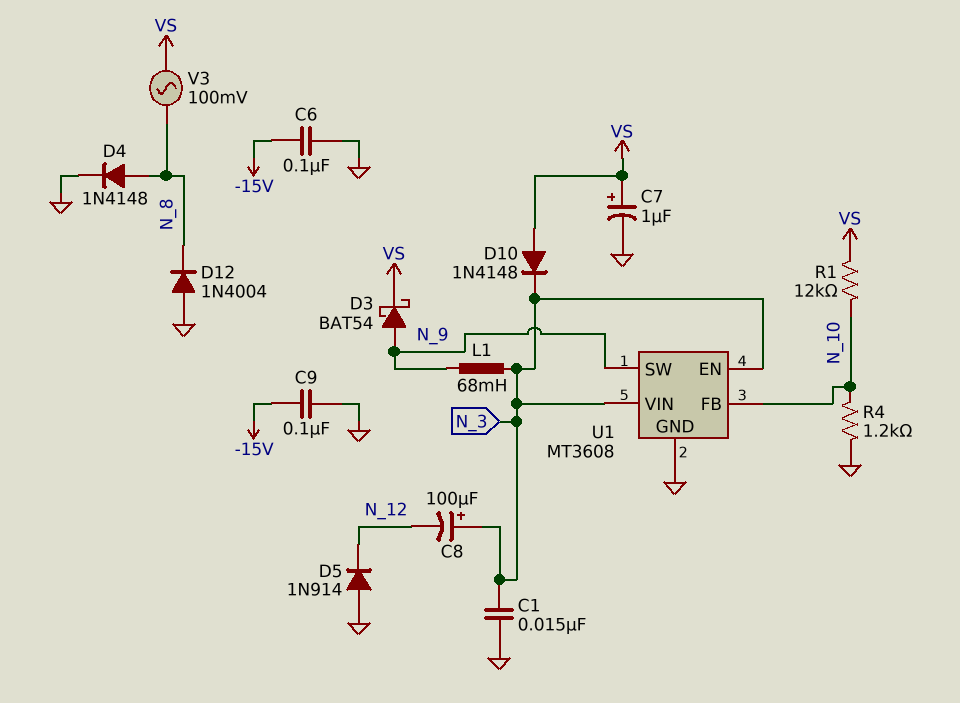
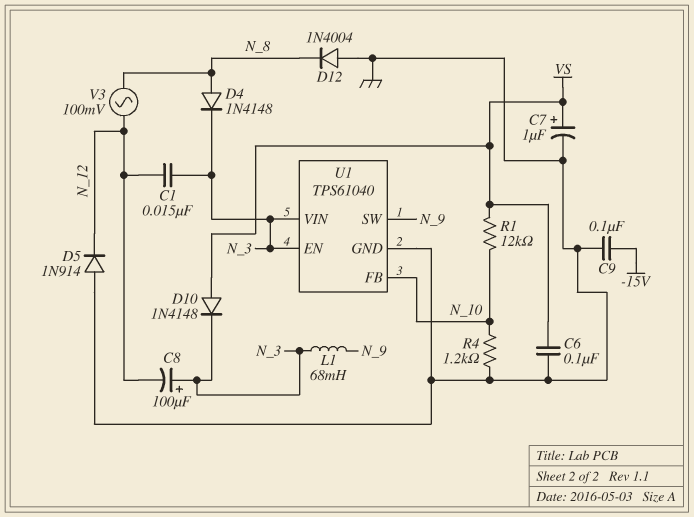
C1: 15nF (GND, N_3) -> 15nF (N_3, N_12)
C6: 100nF (-15V, GND) -> 100nF (GND, VS)
D3: schottky BAT54 (A N_9, K VS) -> none
D4: diode 1N4148 (A N_8, K GND) -> diode 1N4148 (A N_8, K N_3)
U1: MT3608 -> TPS61040
V3: AC 100mV (N_8, VS) -> AC 100mV (N_8, N_12)

